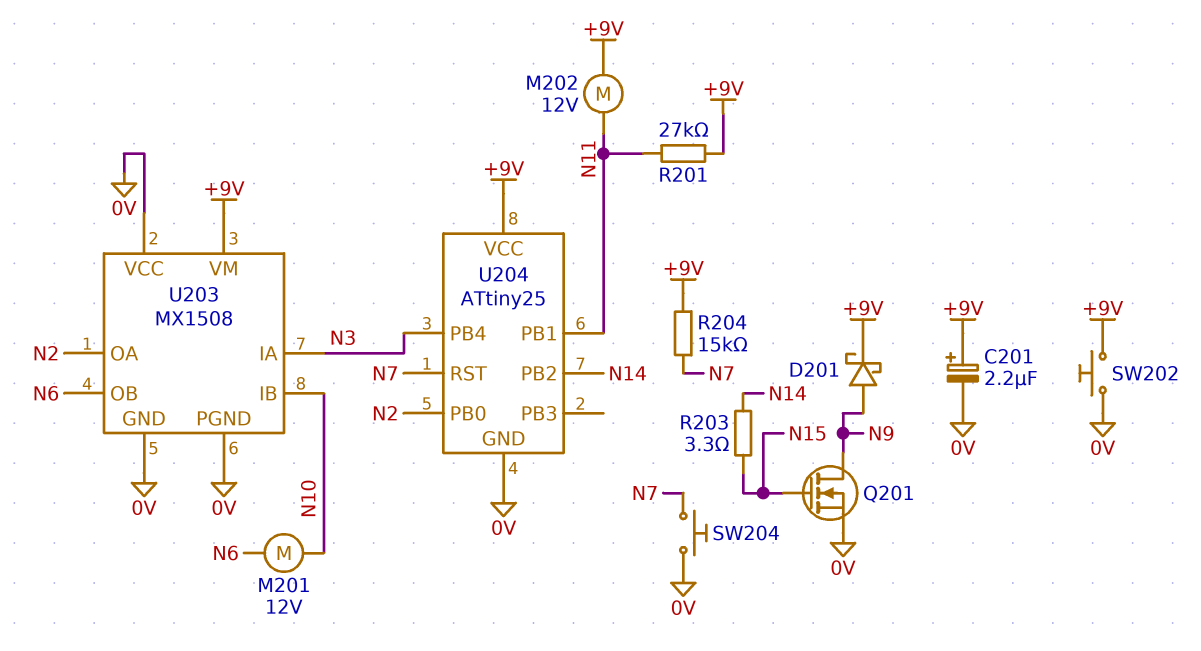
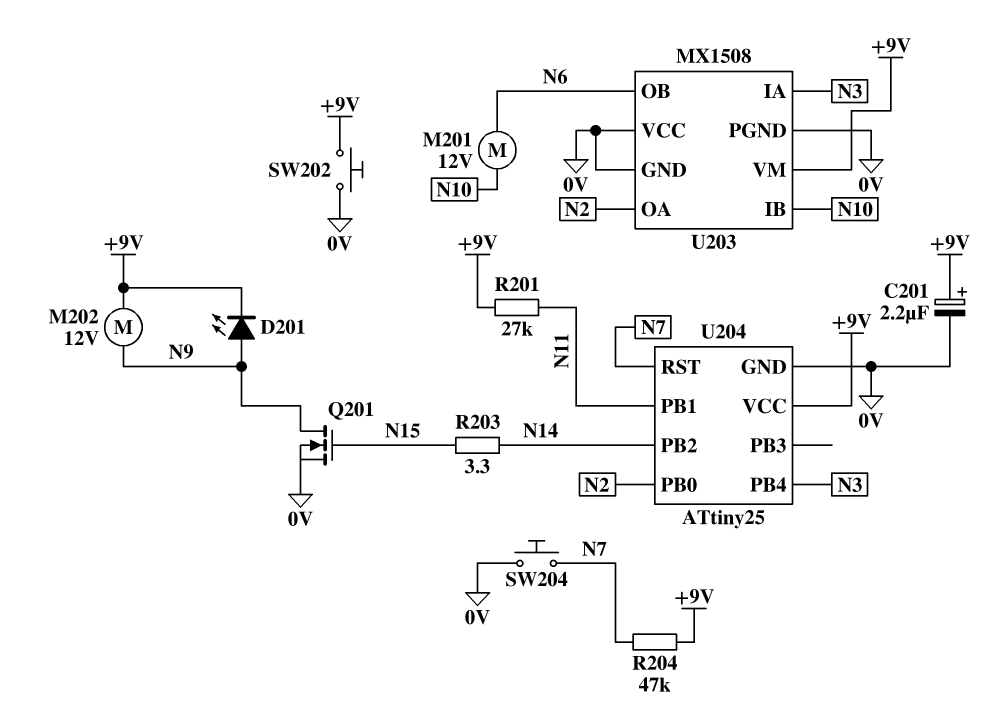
D201: schottky (A N9, K +9V) -> LED (A N9, K +9V)
M202: motor 12V (+9V, N11) -> motor 12V (+9V, N9)
R204: 15k (+9V, N7) -> 47k (+9V, N7)

